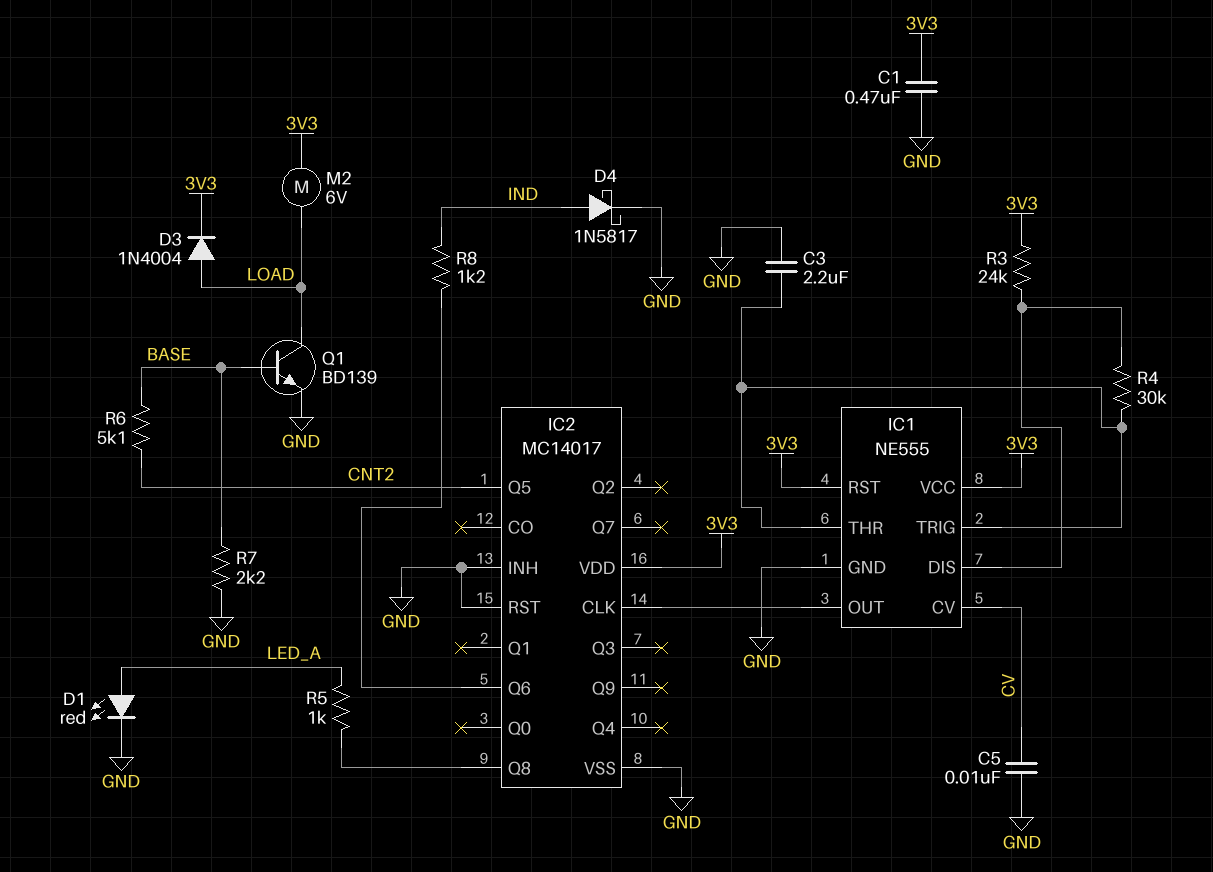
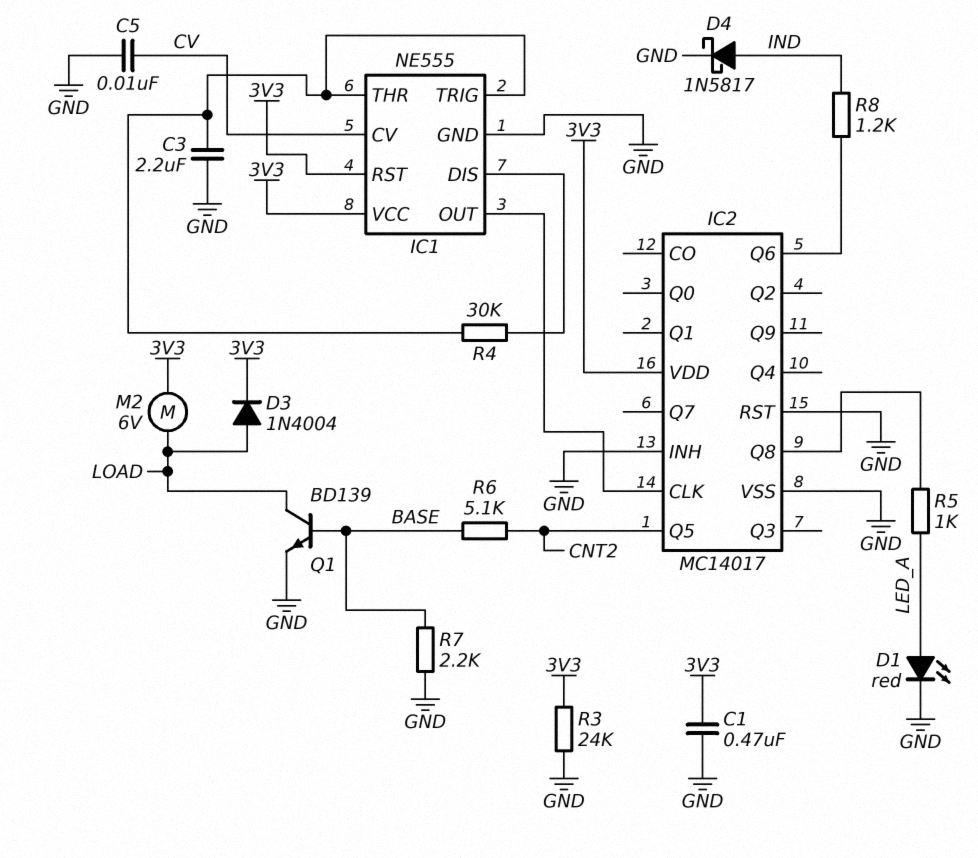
R3: 24k (3V3, IC1/DIS) -> 24k (3V3, GND)

